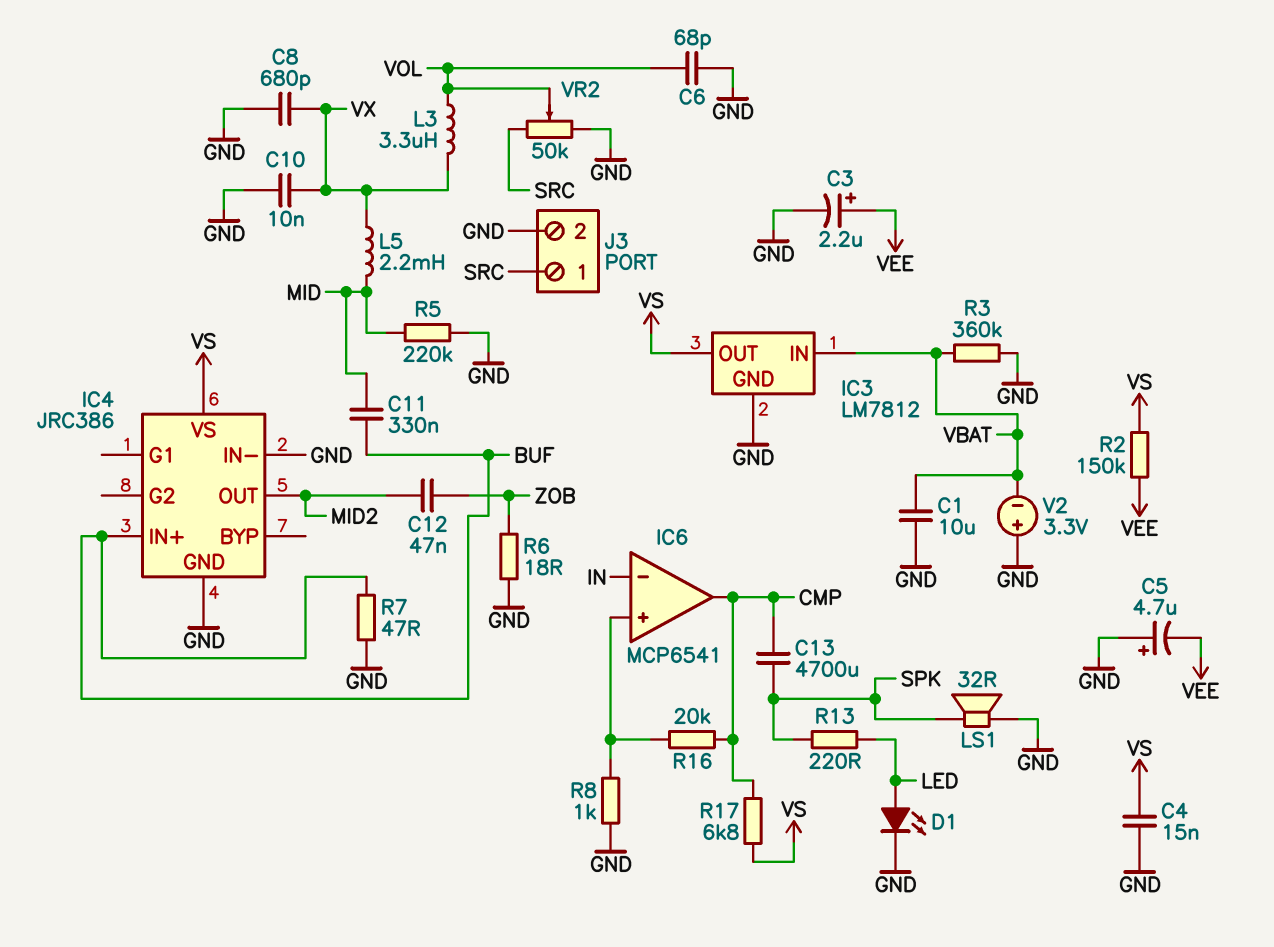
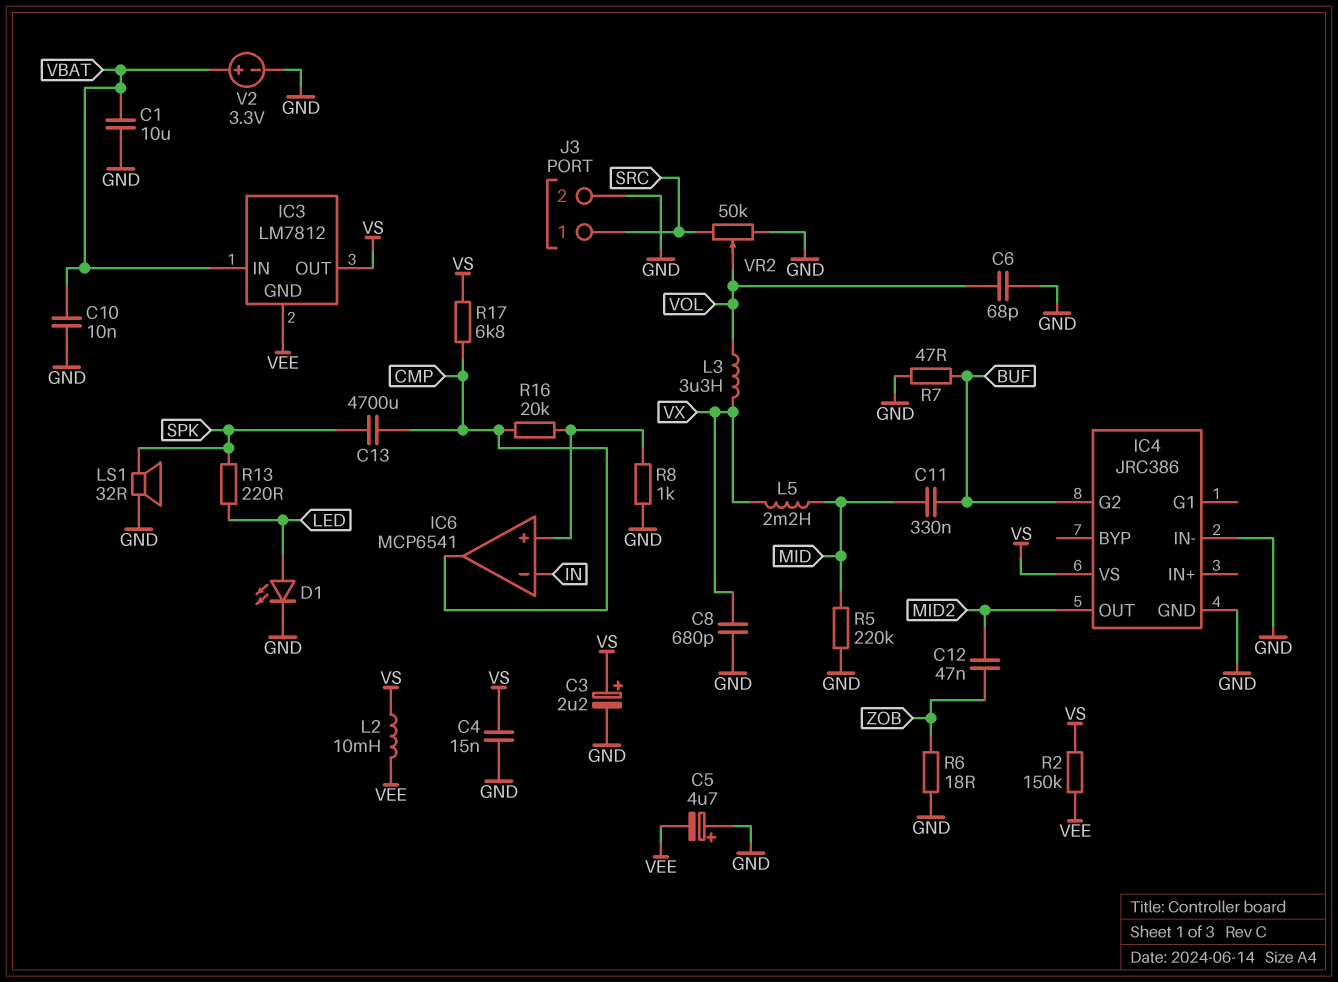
C3: 2.2uF (plus VEE, minus GND) -> 2.2uF (plus VS, minus GND)
C10: 10nF (GND, VX) -> 10nF (GND, VBAT)
IC3 pin GND: GND -> VEE
IC4 pin G2: none -> BUF
IC4 pin IN+: BUF -> none
L2: none -> 10mH (VEE, VS)
R3: 360k (GND, VBAT) -> none
V2: 3.3V (plus GND, minus VBAT) -> 3.3V (plus VBAT, minus GND)

